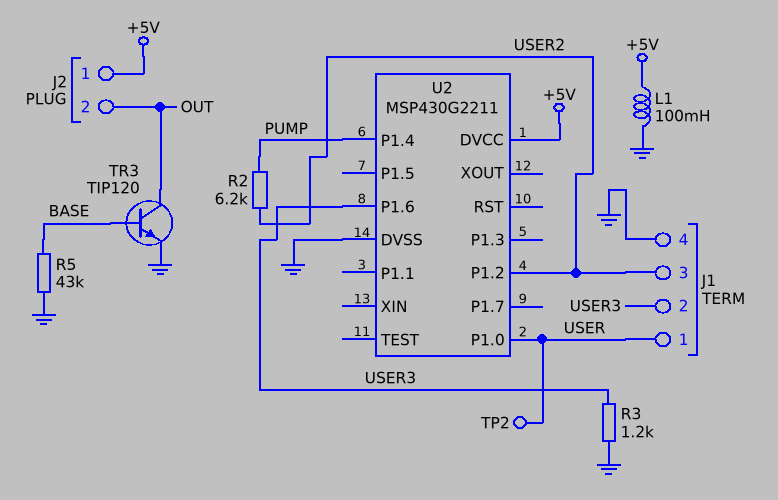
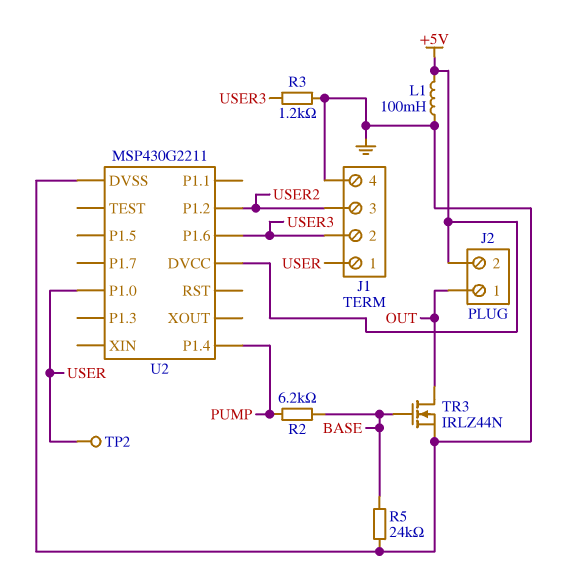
J2 pin 1: +5V -> OUT
J2 pin 2: OUT -> +5V
R2: 6.2k (PUMP, USER2) -> 6.2k (BASE, PUMP)
R5: 43k (BASE, GND) -> 24k (BASE, GND)
TR3: NPN TIP120 (B BASE, C OUT, E GND) -> NMOS IRLZ44N (G BASE, D OUT, S GND)

